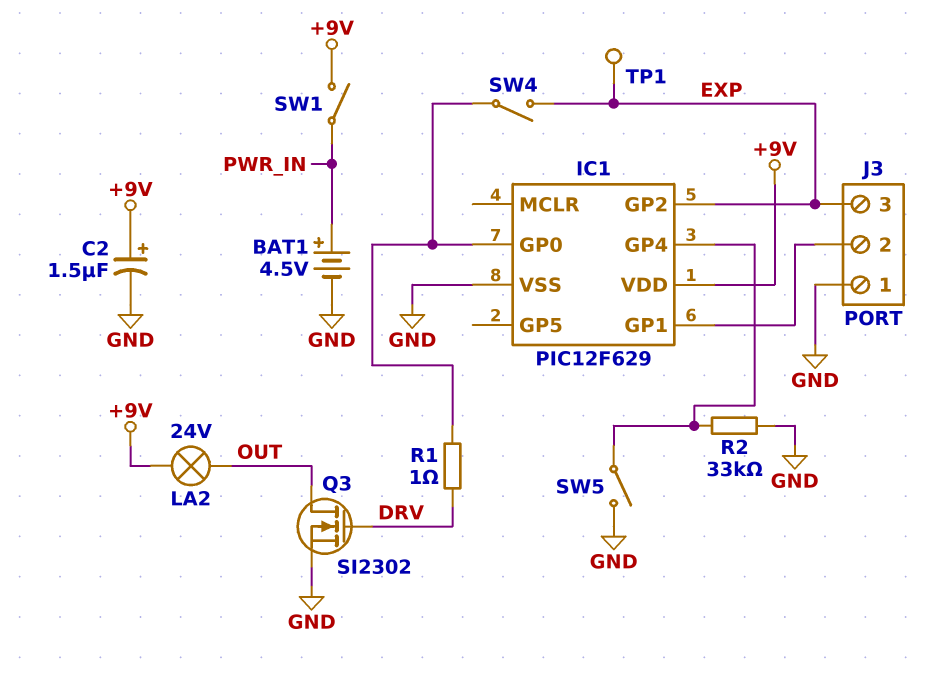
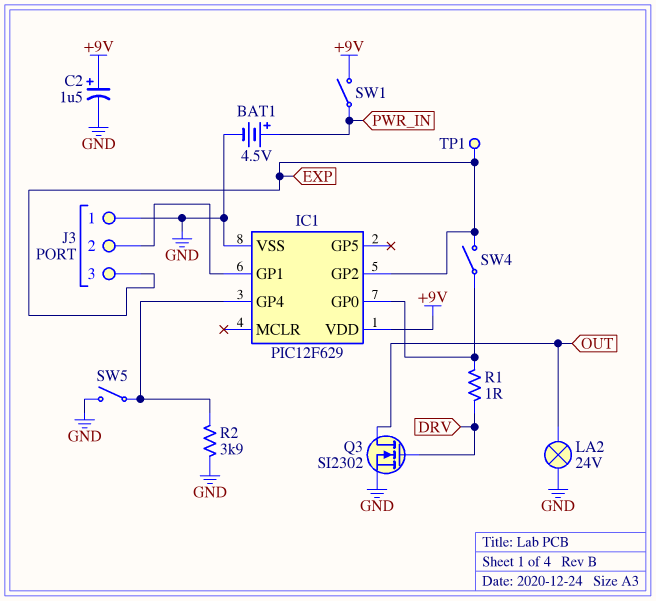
LA2: lamp 24V (+9V, OUT) -> lamp 24V (GND, OUT)
R2: 33k (GND, IC1/GP4) -> 3.9k (GND, IC1/GP4)

